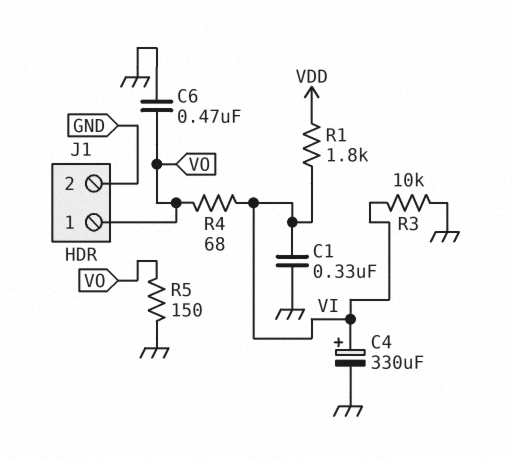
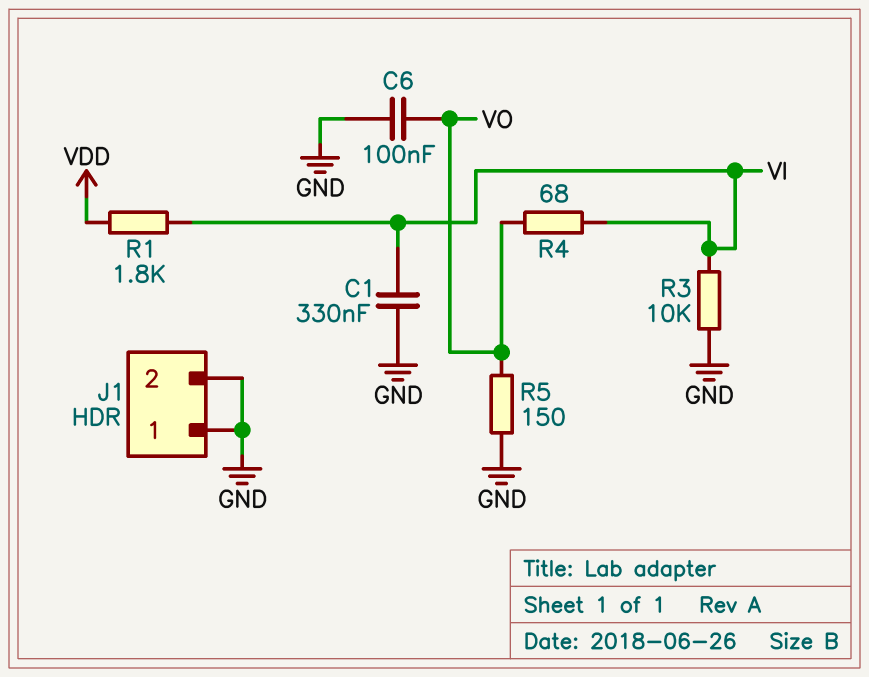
C4: 330uF (plus VI, minus GND) -> none
C6: 470nF (GND, VO) -> 100nF (GND, VO)
J1 pin 1: VO -> GND

